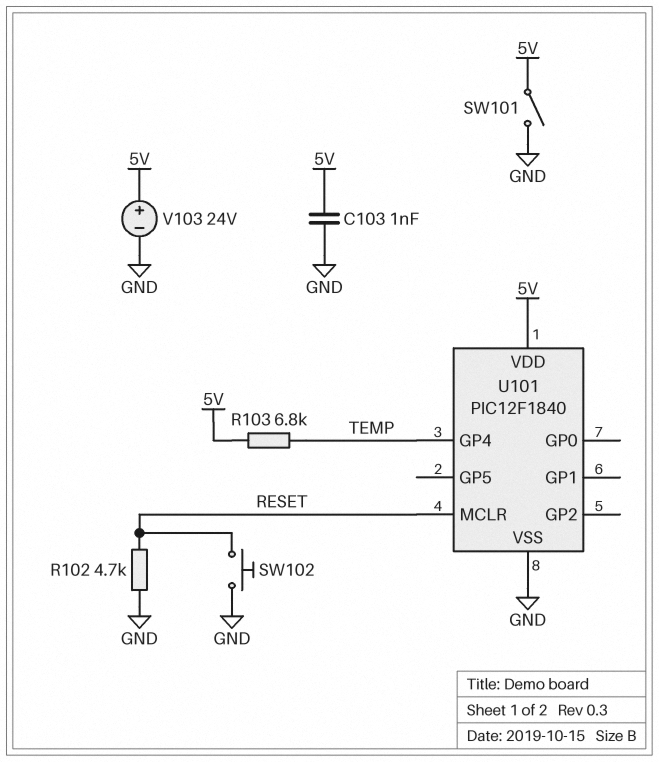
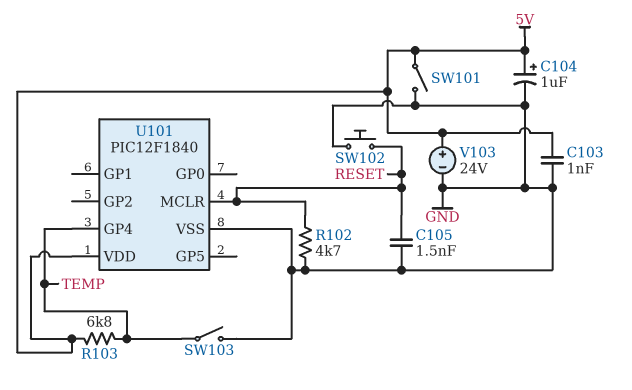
C104: none -> 1uF (plus 5V, minus GND)
C105: none -> 1.5nF (GND, RESET)
SW103: none -> switch (GND, TEMP)

